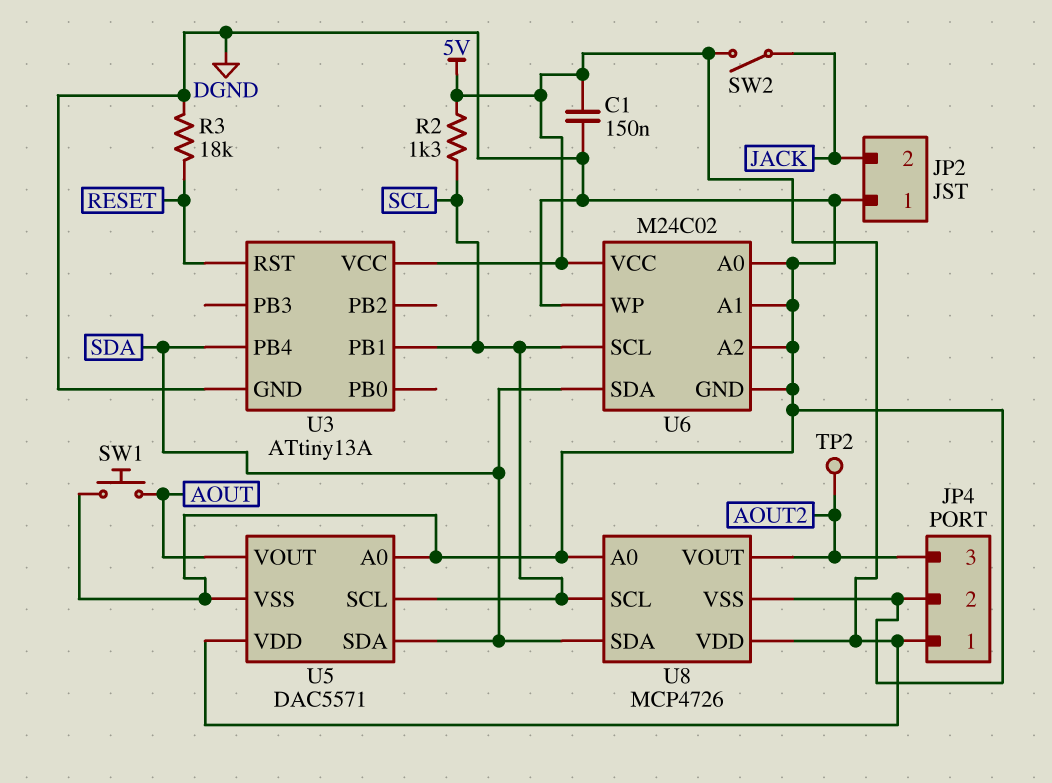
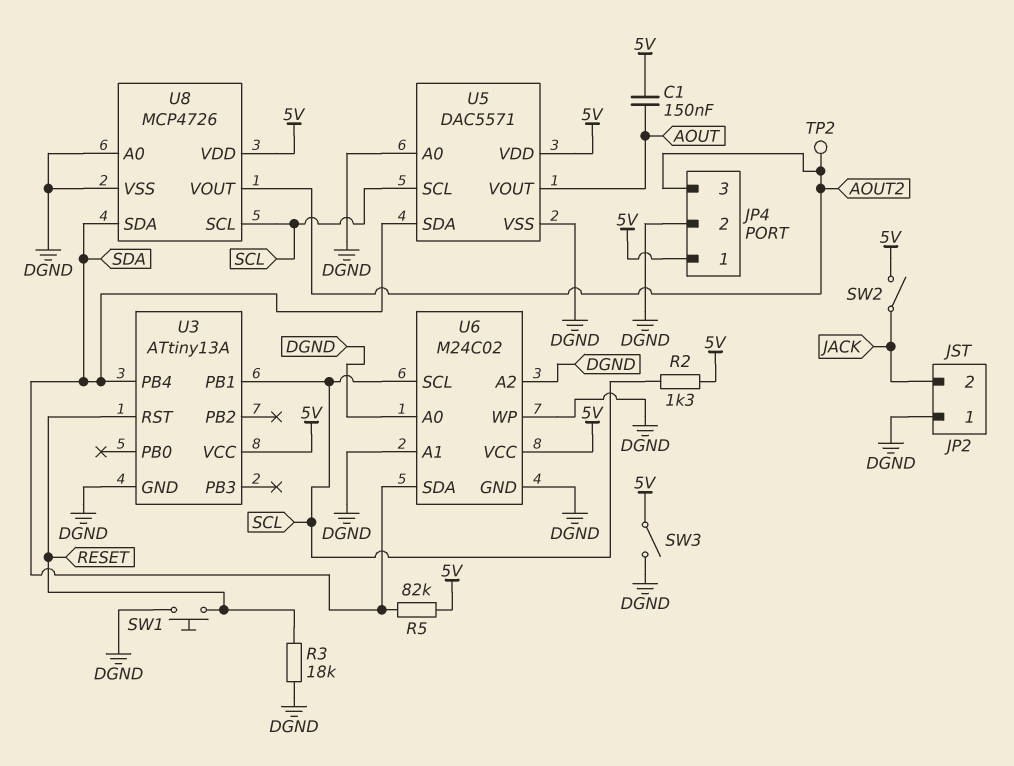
C1: 150nF (5V, DGND) -> 150nF (5V, AOUT)
R5: none -> 82k (5V, SDA)
SW1: button (AOUT, DGND) -> button (DGND, RESET)
SW3: none -> switch (5V, DGND)

